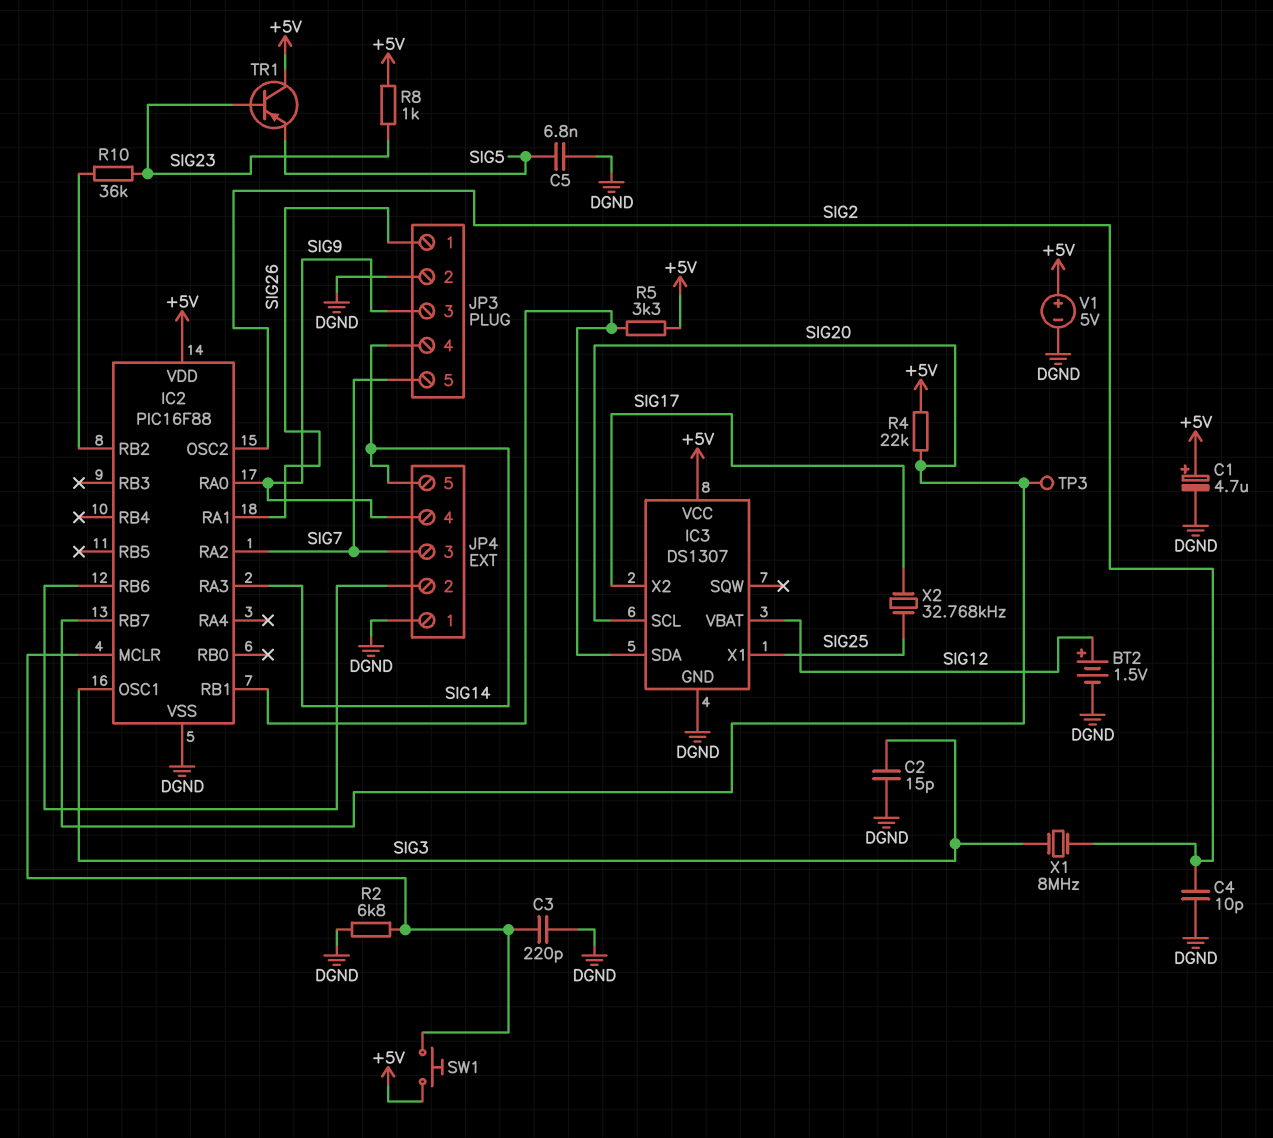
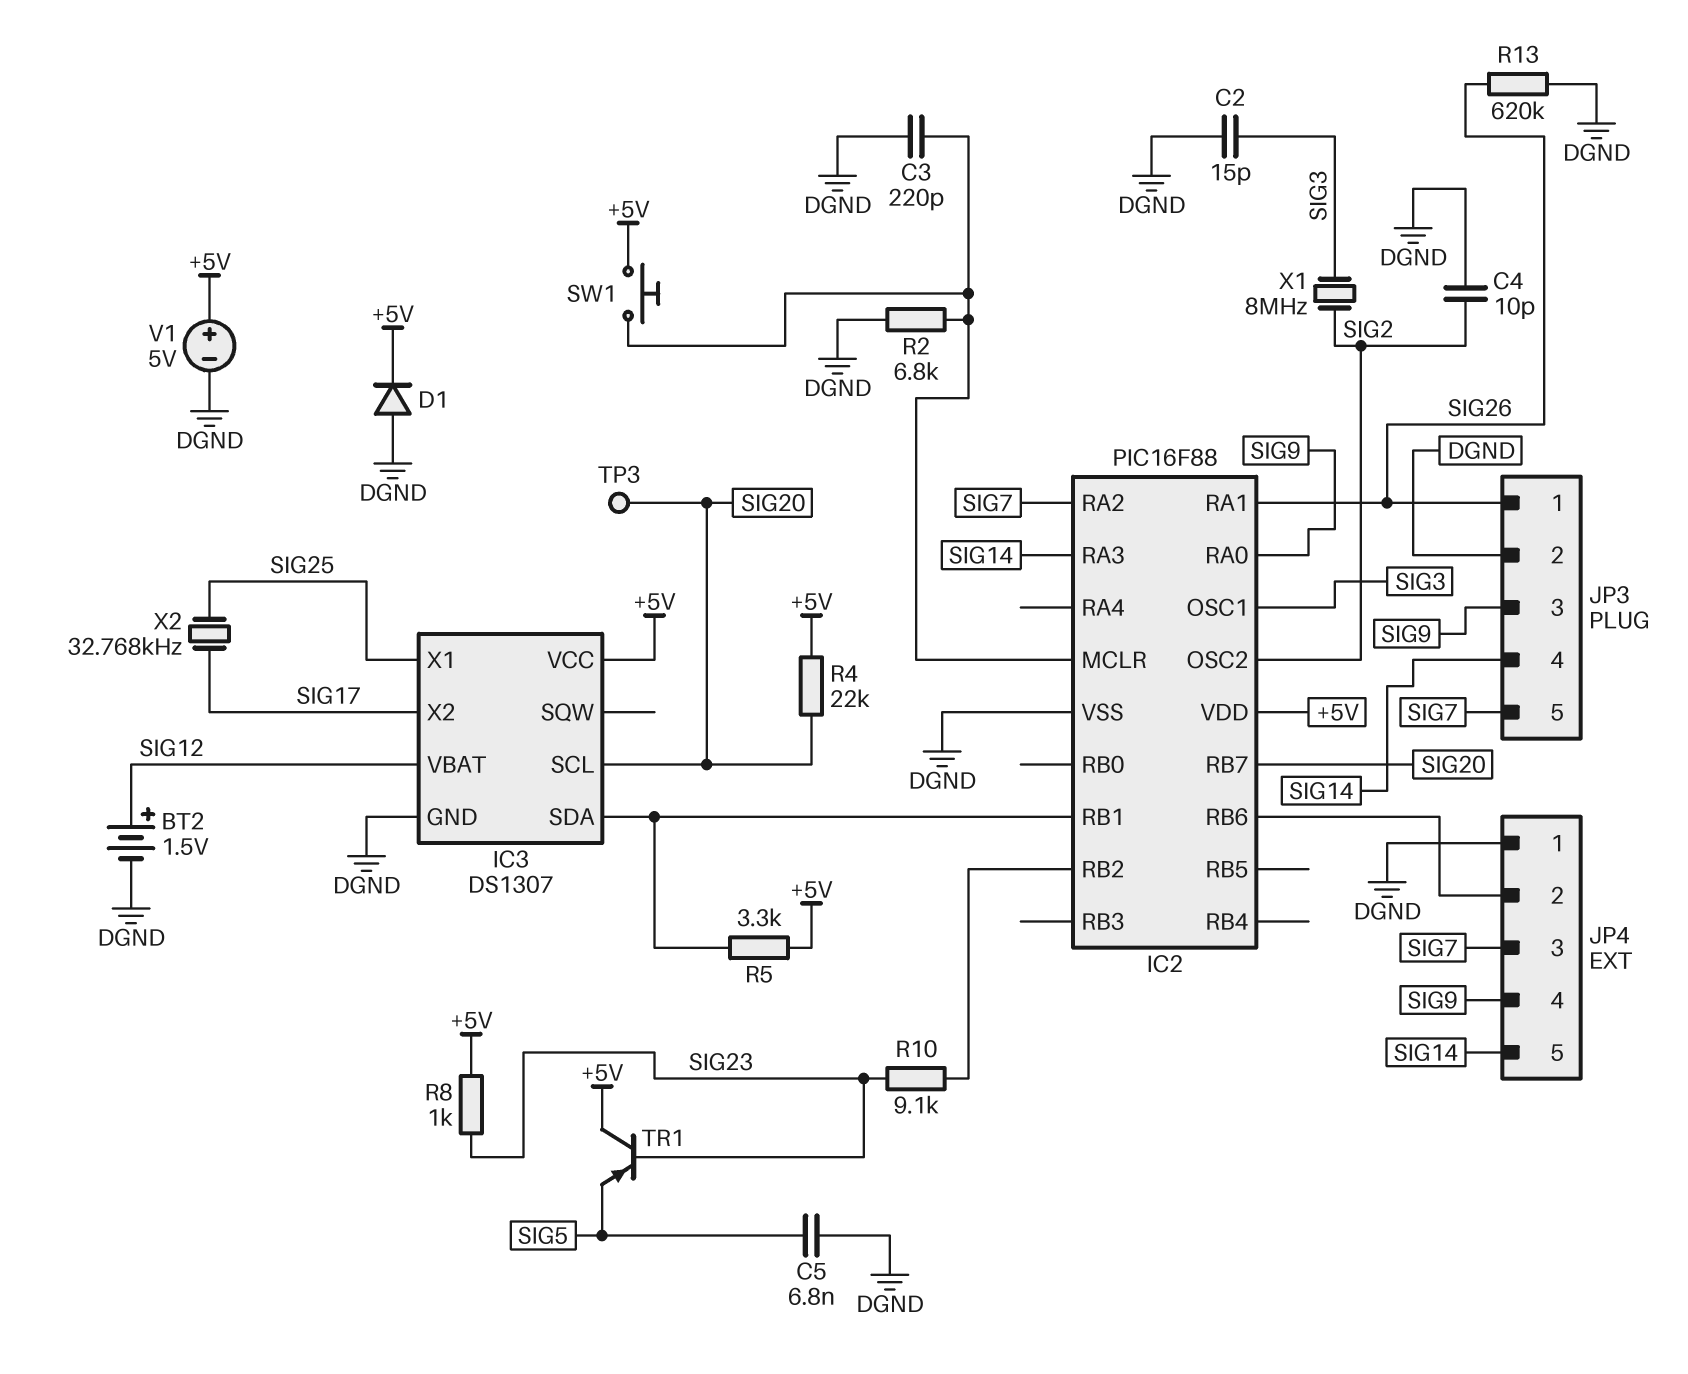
C1: 4.7uF (plus +5V, minus DGND) -> none
D1: none -> diode (A DGND, K +5V)
R10: 36k (IC2/RB2, SIG23) -> 9.1k (IC2/RB2, SIG23)
R13: none -> 620k (DGND, SIG26)

